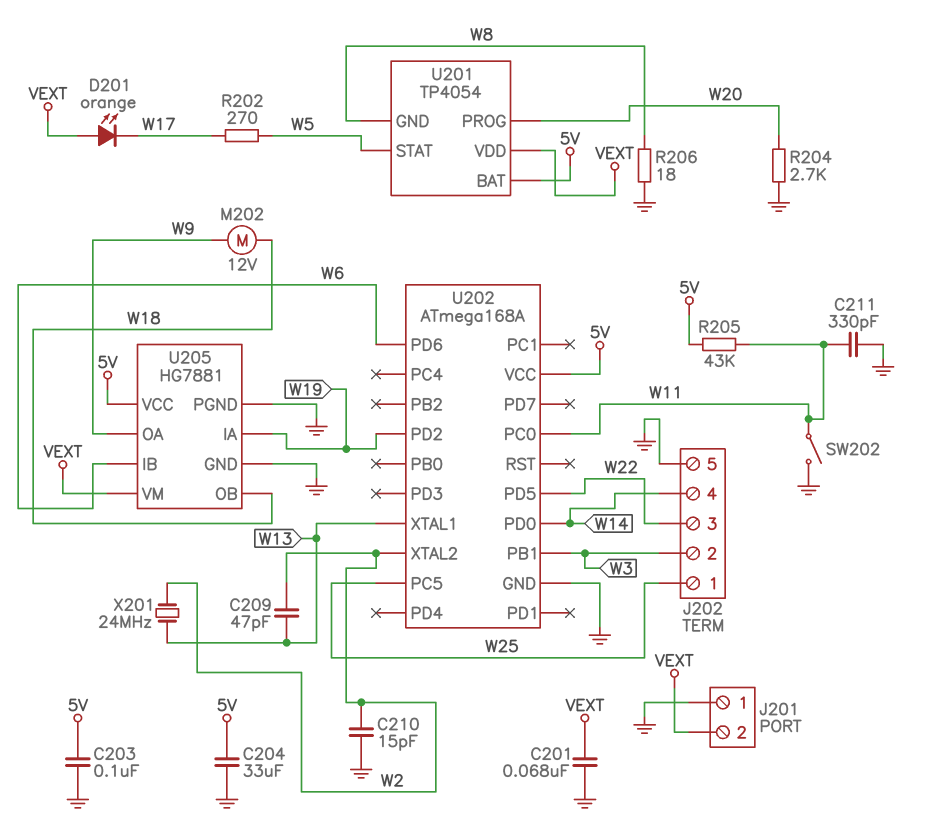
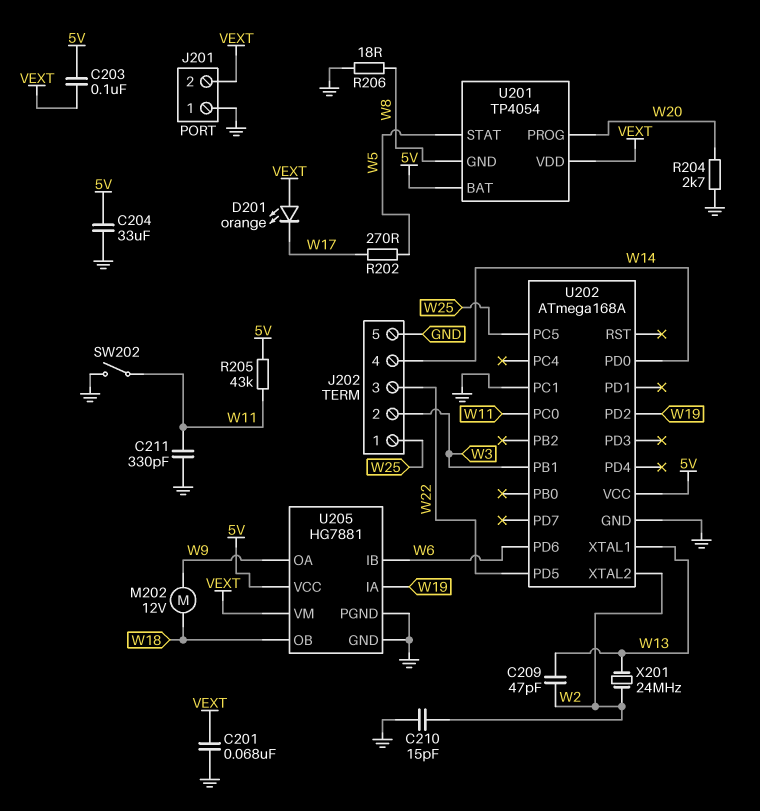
C203: 100nF (5V, GND) -> 100nF (5V, VEXT)
U202 pin PC1: none -> GND

